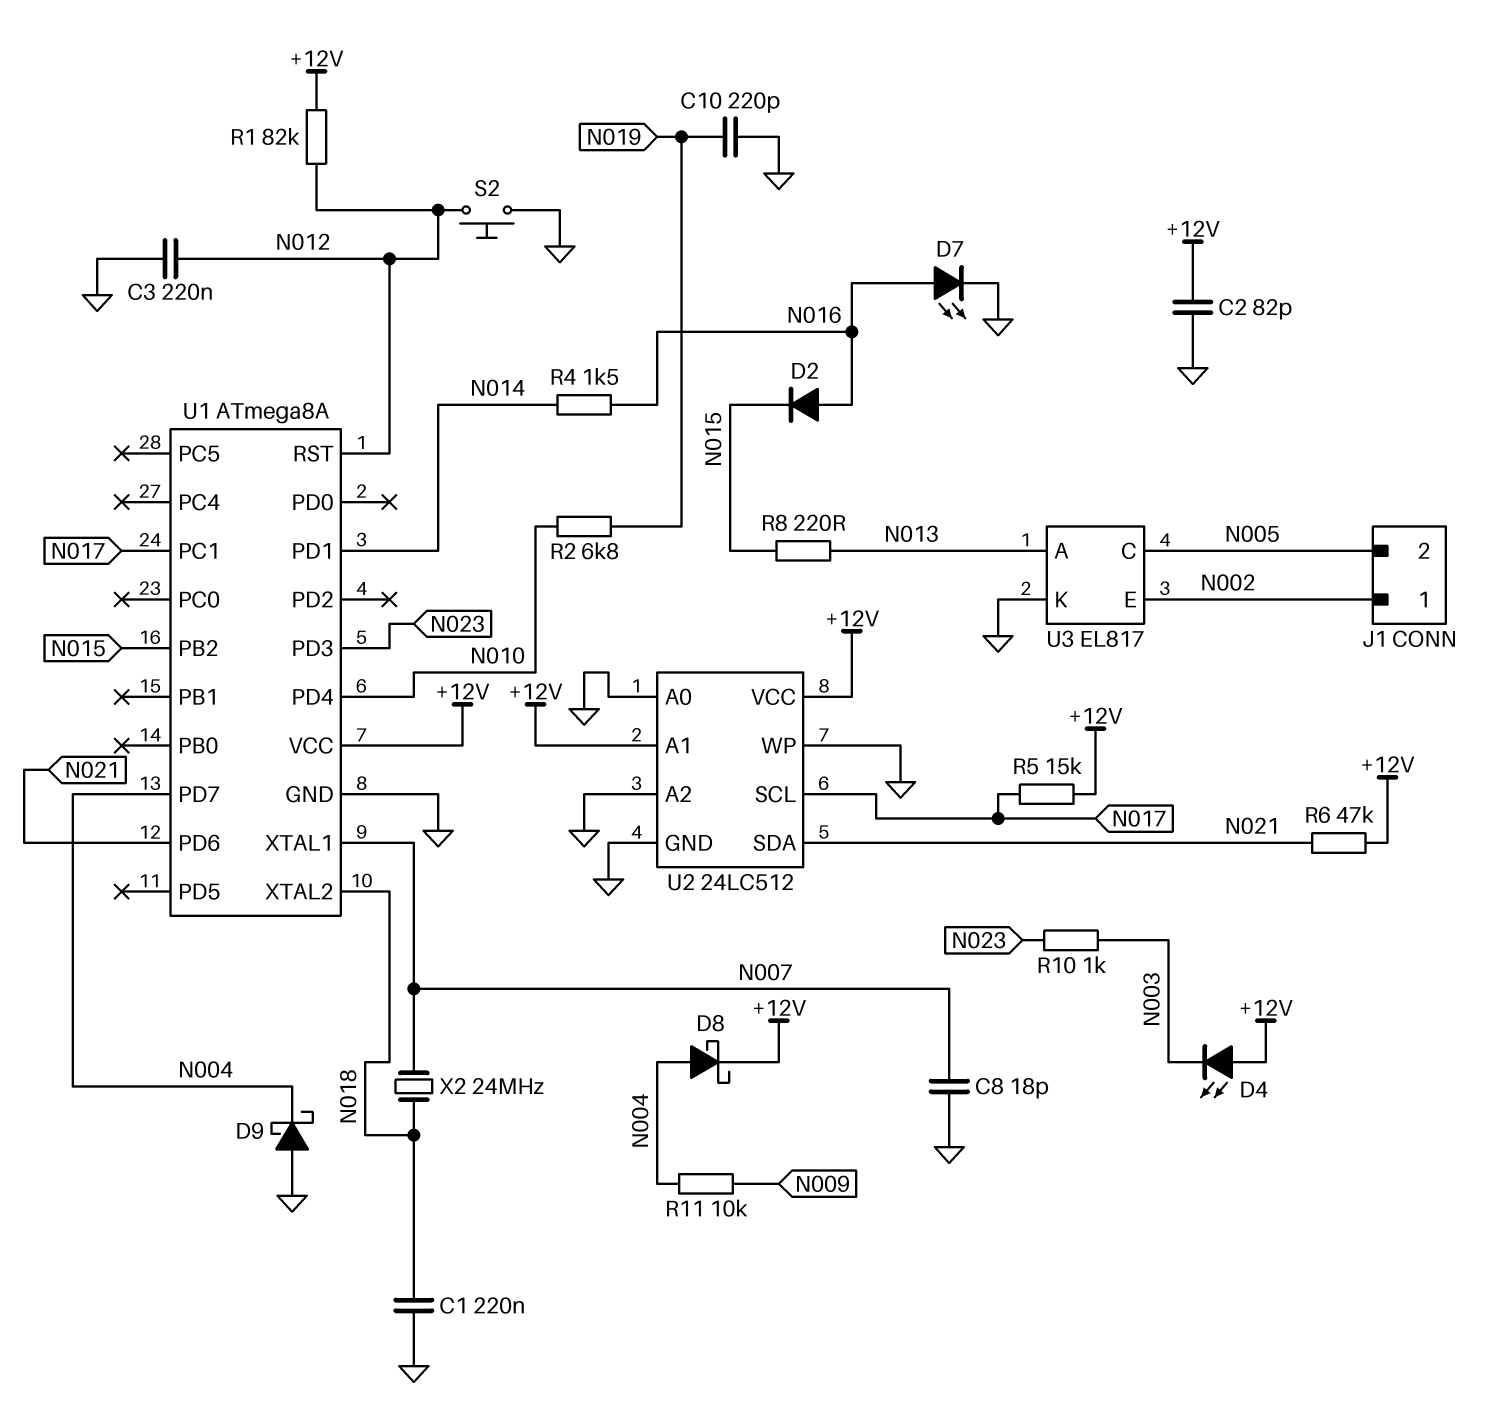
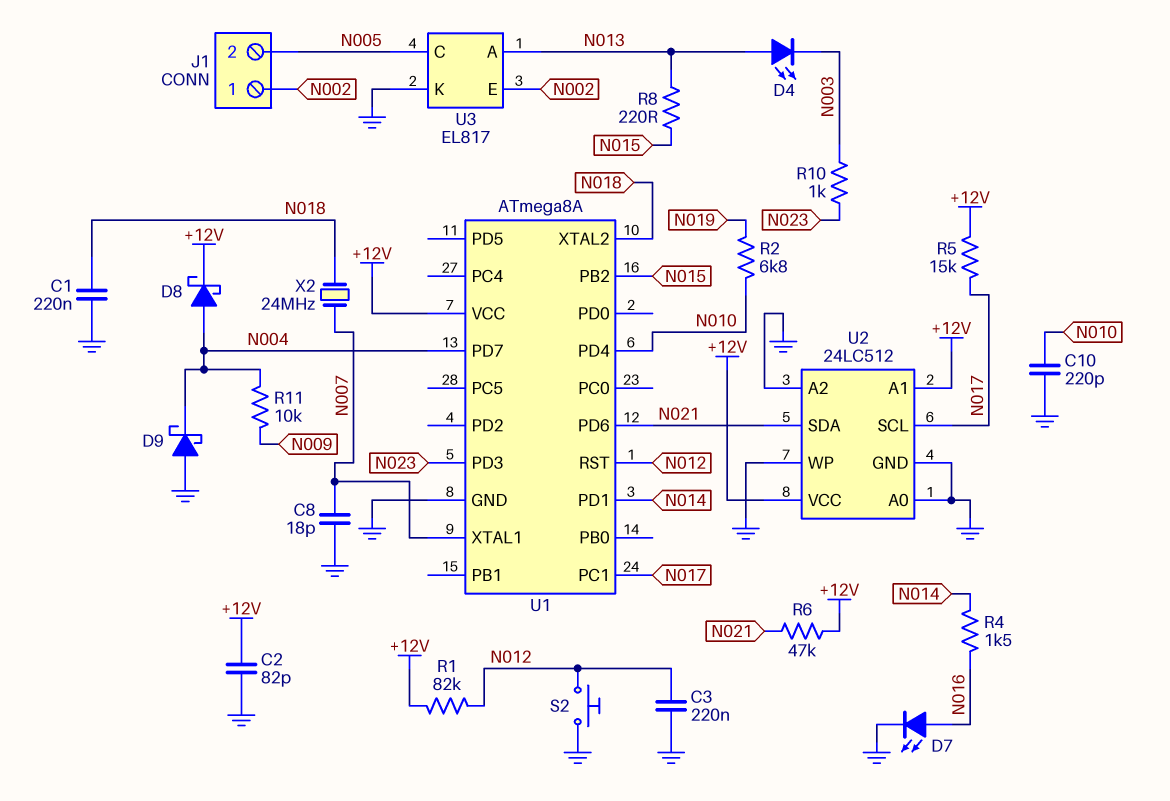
C10: 220pF (GND, N019) -> 220pF (GND, N010)
D2: diode (A N016, K N015) -> none
D4: LED (A +12V, K N003) -> LED (A N013, K N003)

